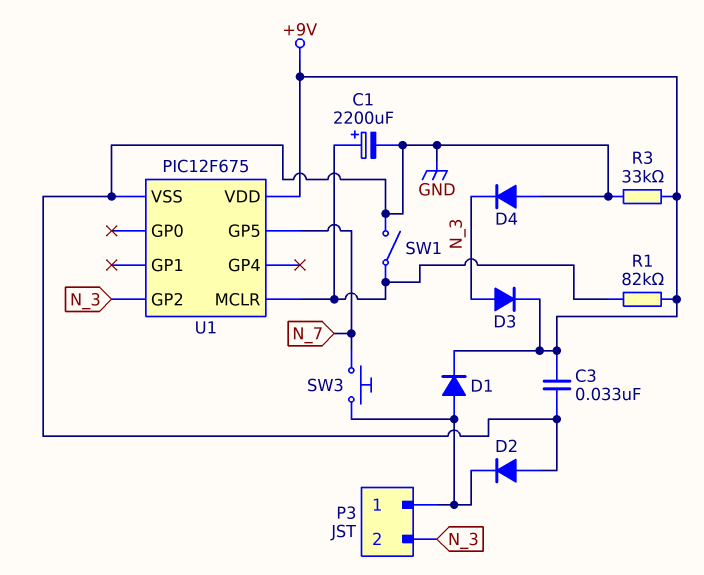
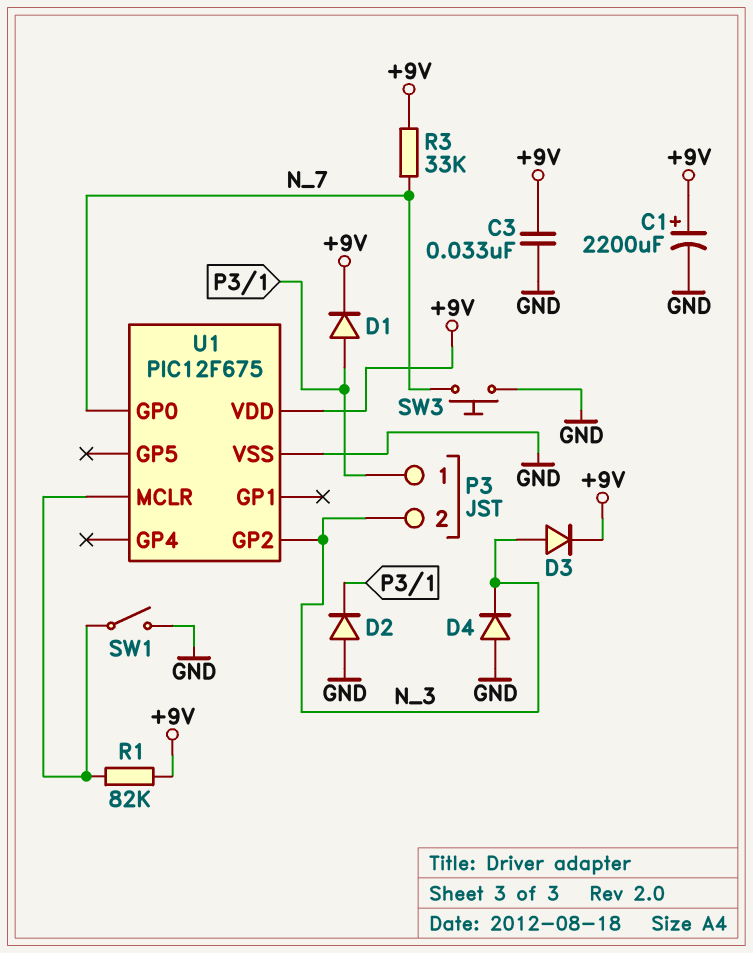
C1: 2200uF (plus U1/MCLR, minus GND) -> 2200uF (plus +9V, minus GND)
R3: 33k (+9V, GND) -> 33k (+9V, N_7)
SW3: button (N_7, P3/1) -> button (GND, N_7)
U1 pin GP0: none -> N_7
U1 pin GP5: N_7 -> none

